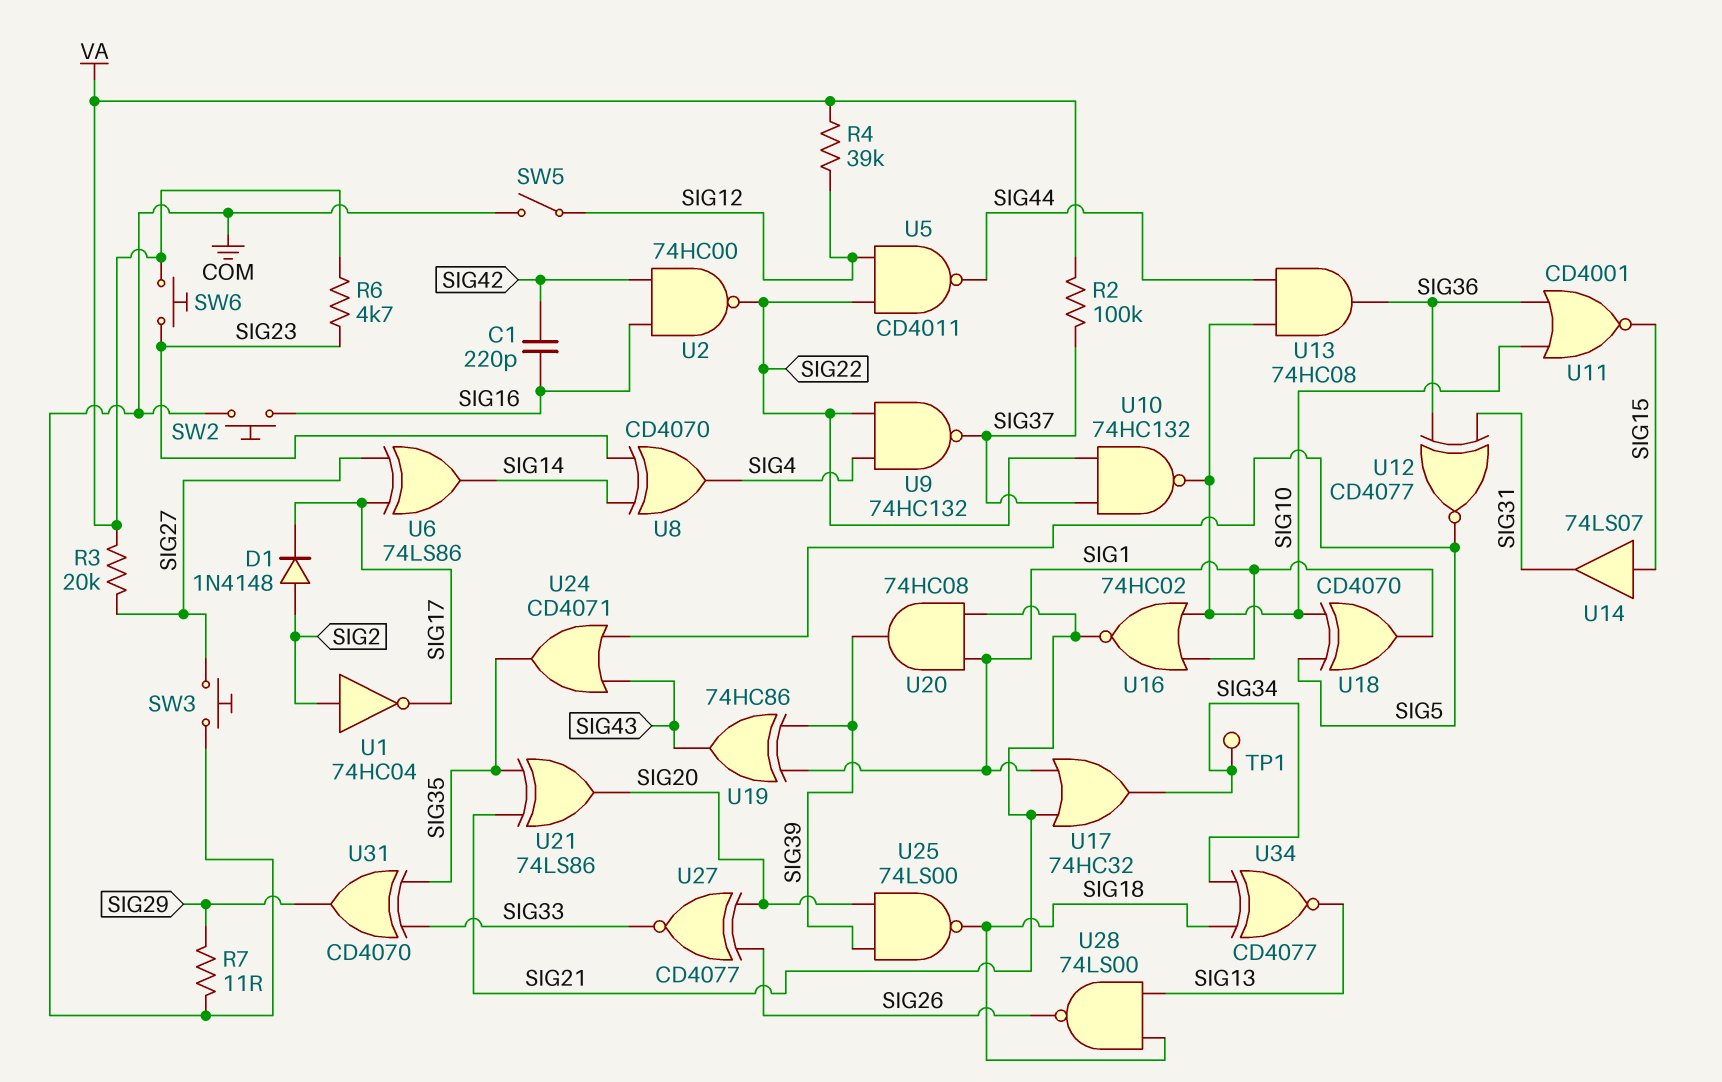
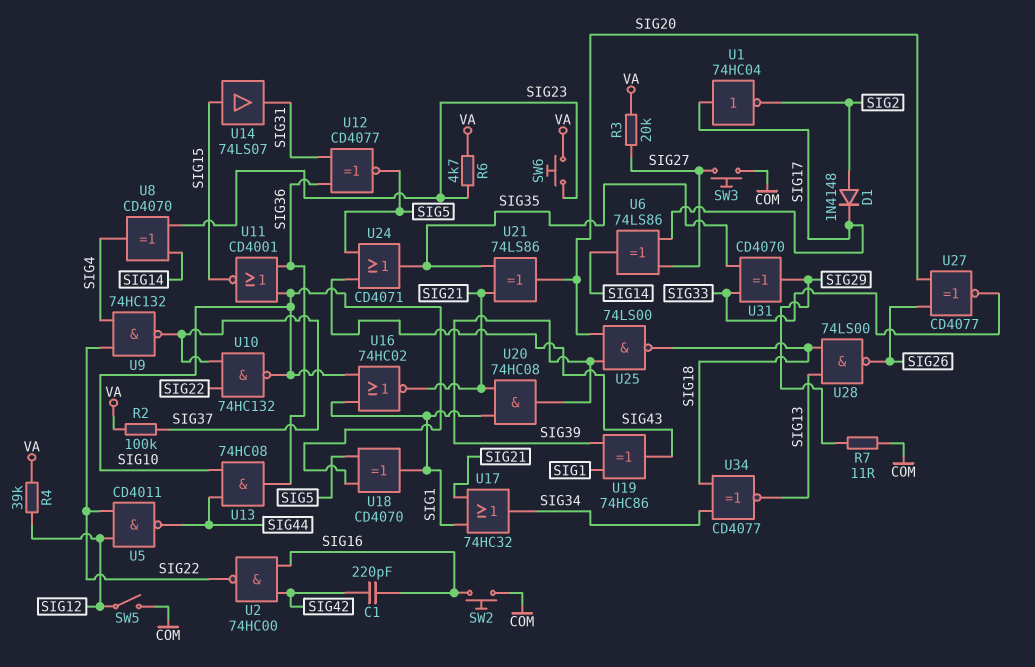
TP1: test point (SIG34) -> none
U1: NOT 74HC04 (in SIG2, out SIG17) -> NOT 74HC04 (in SIG17, out SIG2)

